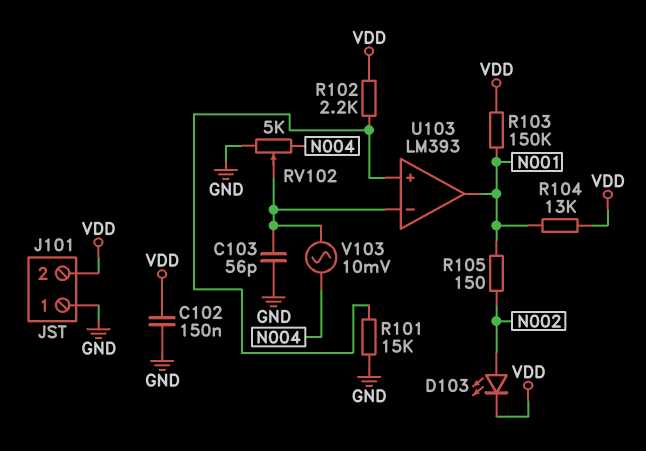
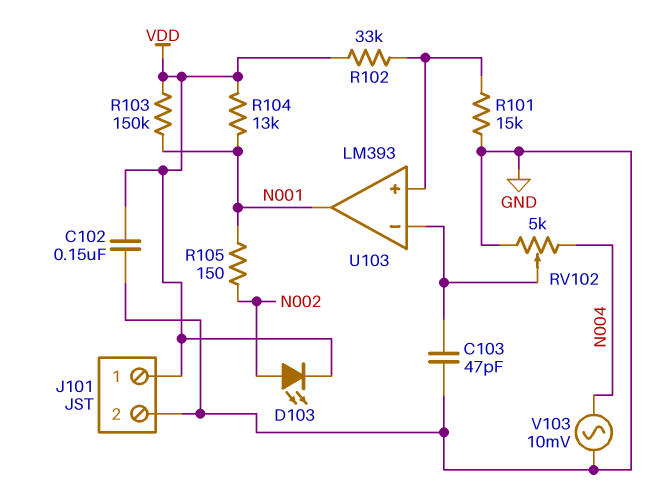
C103: 56pF (GND, U103/in-) -> 47pF (GND, U103/in-)
J101 pin 1: GND -> VDD
J101 pin 2: VDD -> GND
R102: 2.2k (U103/in+, VDD) -> 33k (U103/in+, VDD)
V103: AC 10mV (N004, U103/in-) -> AC 10mV (GND, N004)

